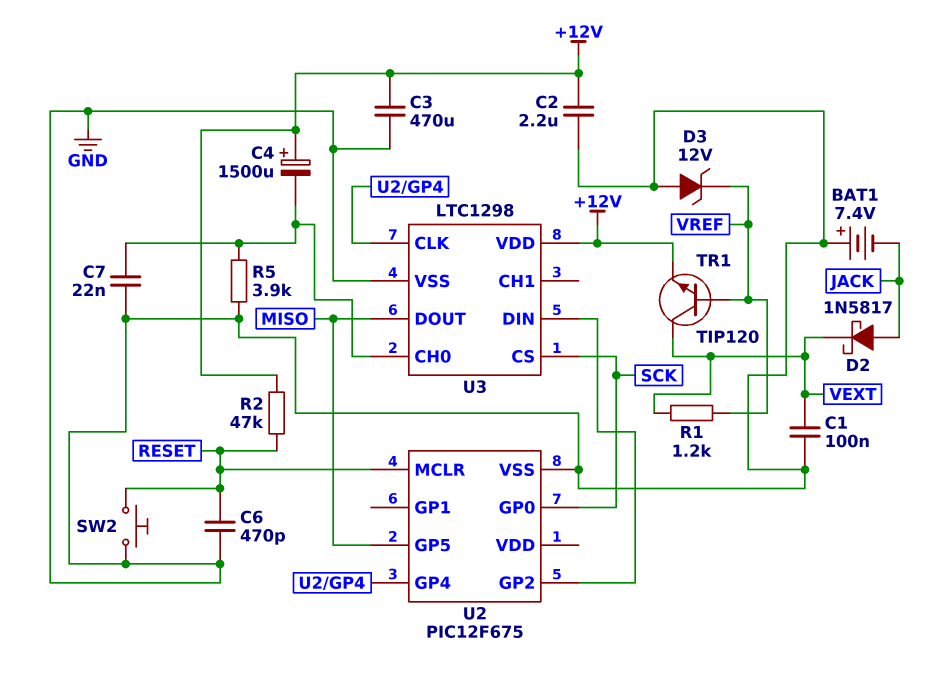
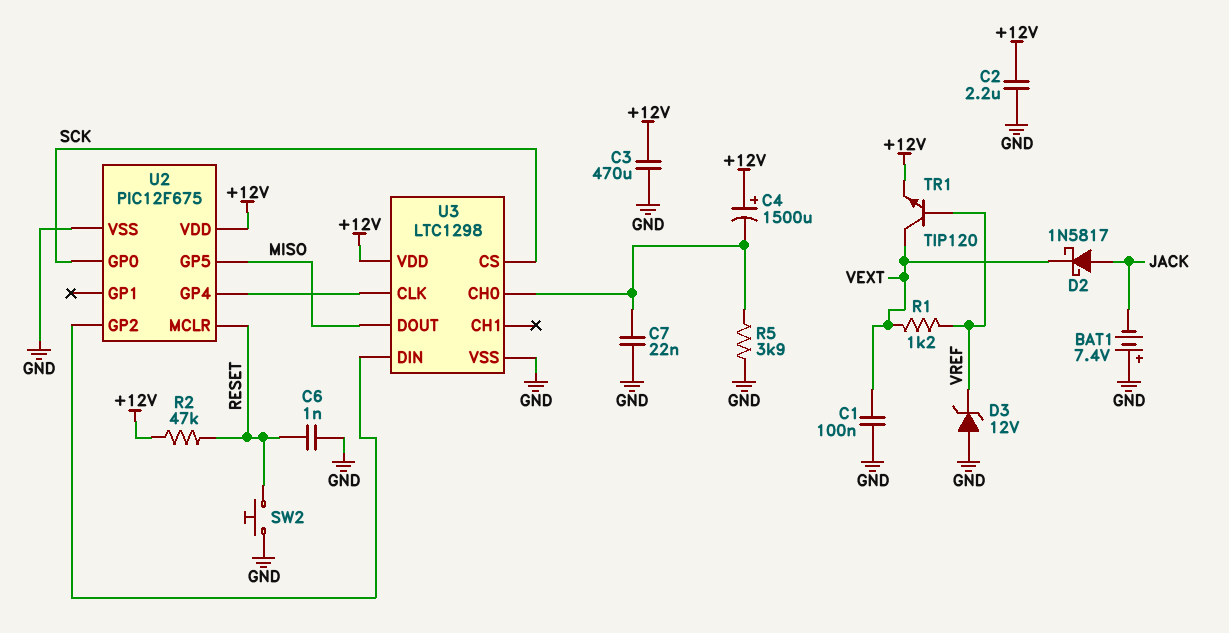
C6: 470pF (GND, RESET) -> 1nF (GND, RESET)
U2 pin VDD: none -> +12V

